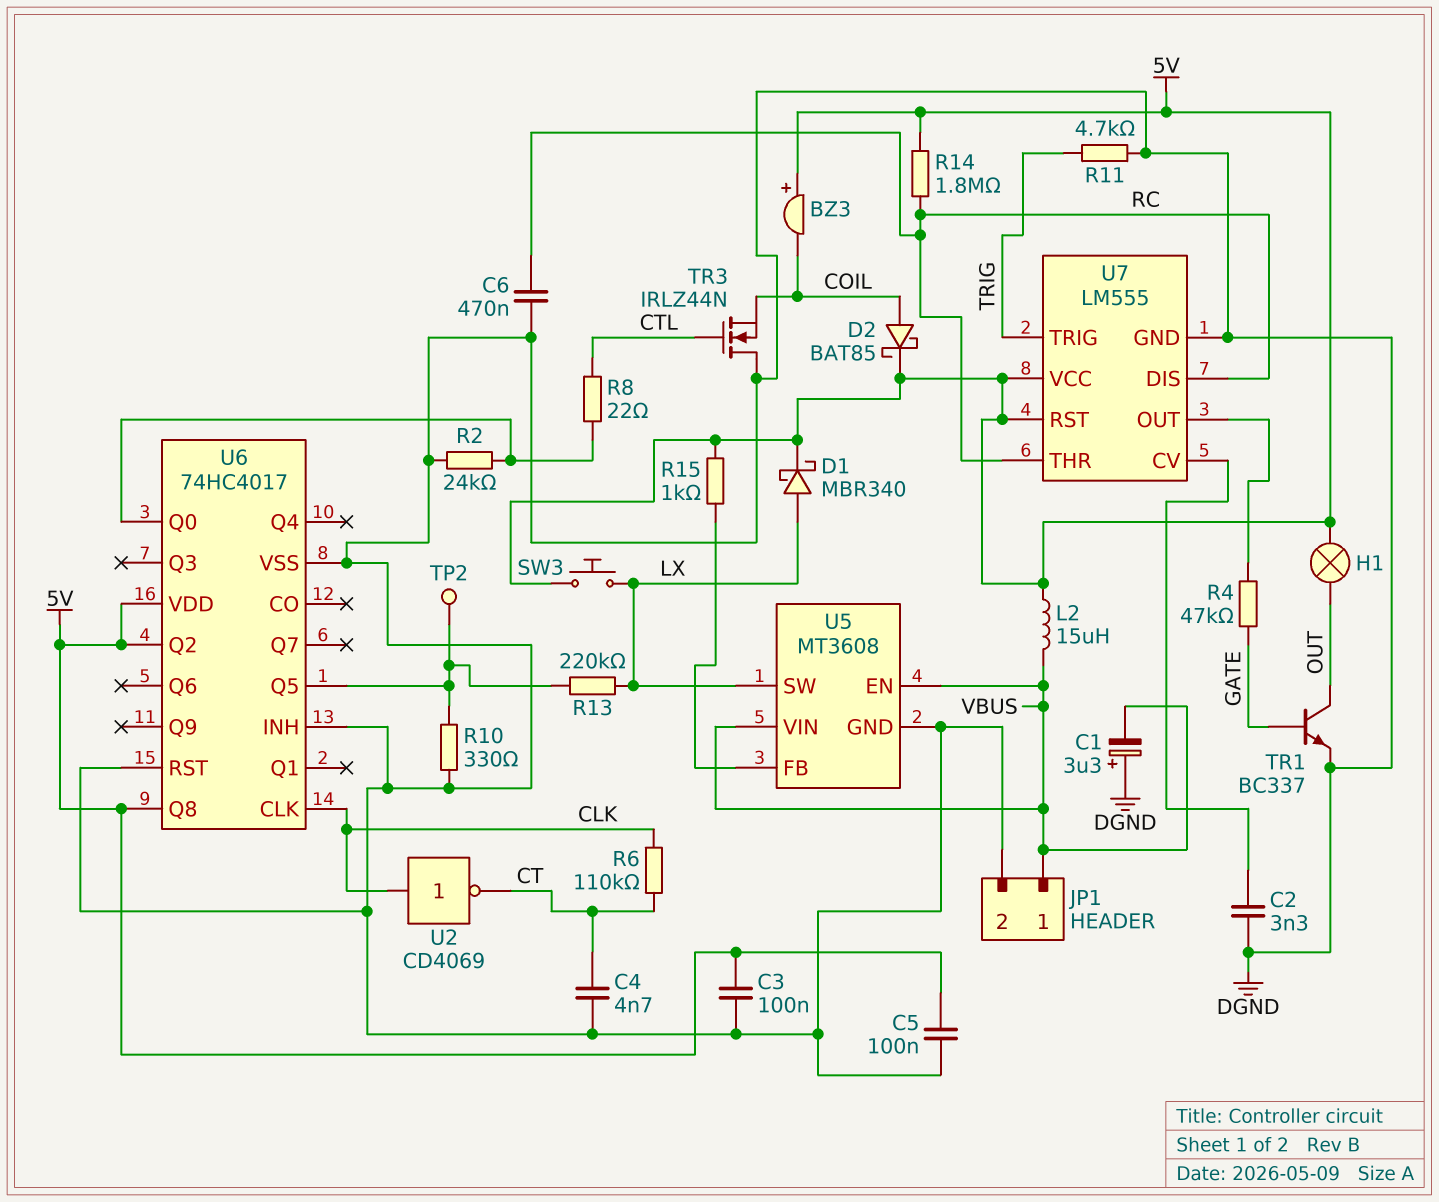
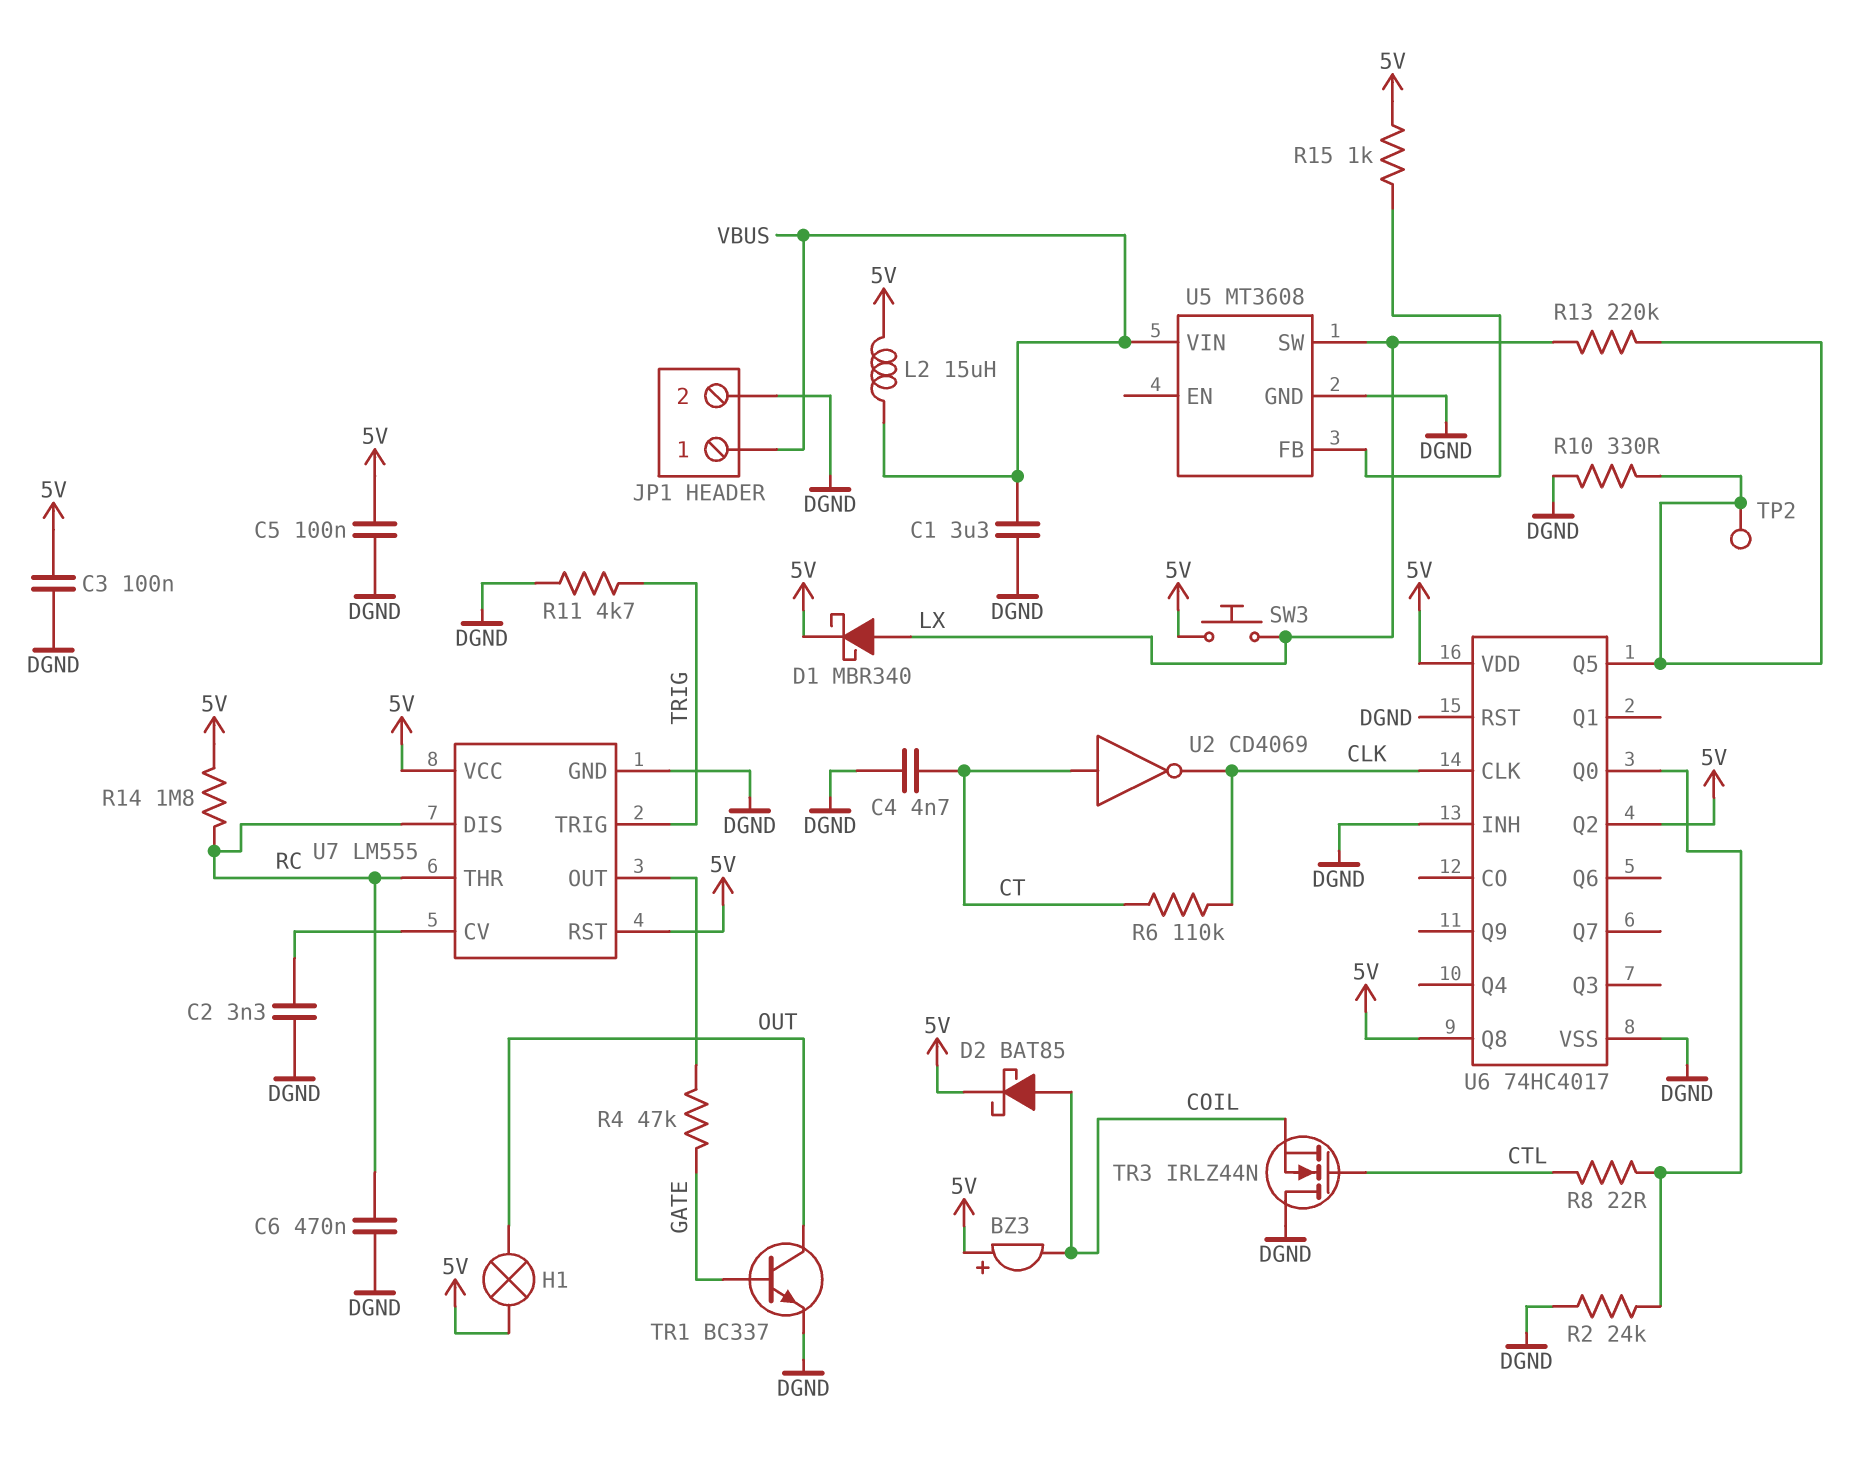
C1: 3.3uF (plus DGND, minus VBUS) -> 3.3uF (DGND, VBUS)
U2: NOT CD4069 (in CLK, out CT) -> NOT CD4069 (in CT, out CLK)
U5 pin EN: VBUS -> none

